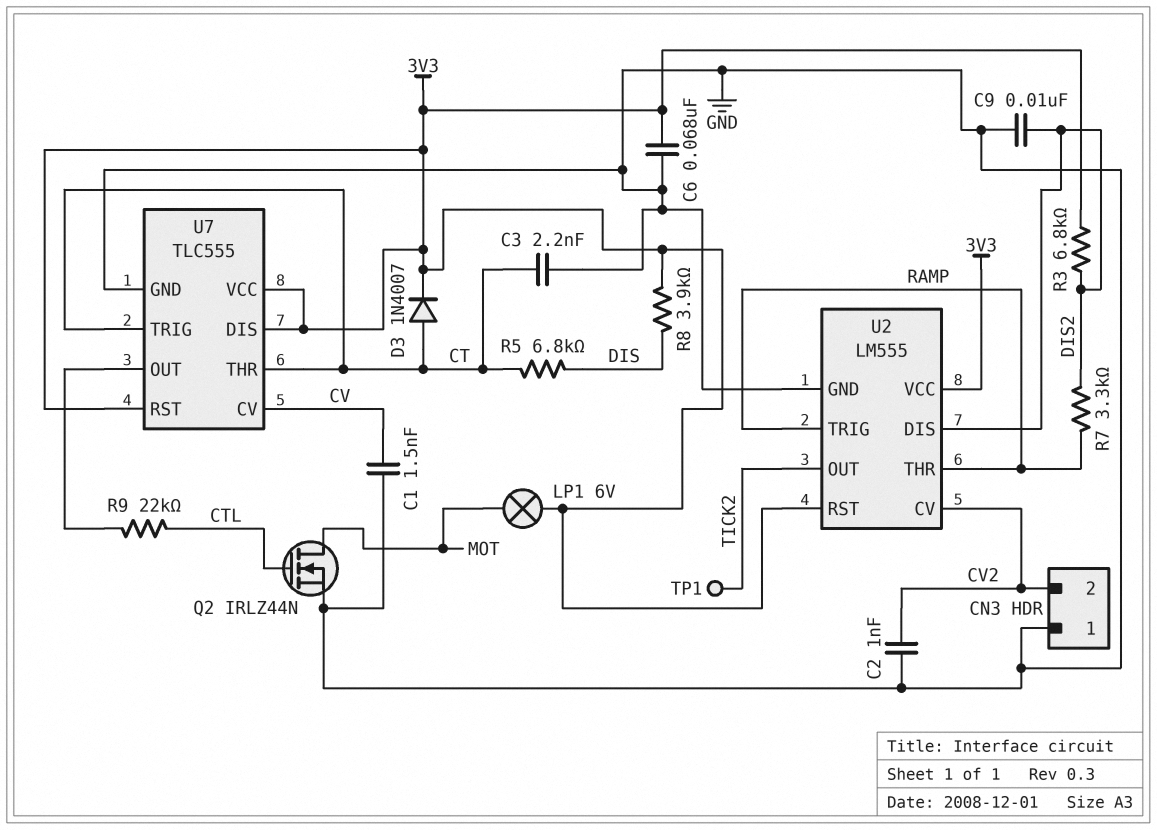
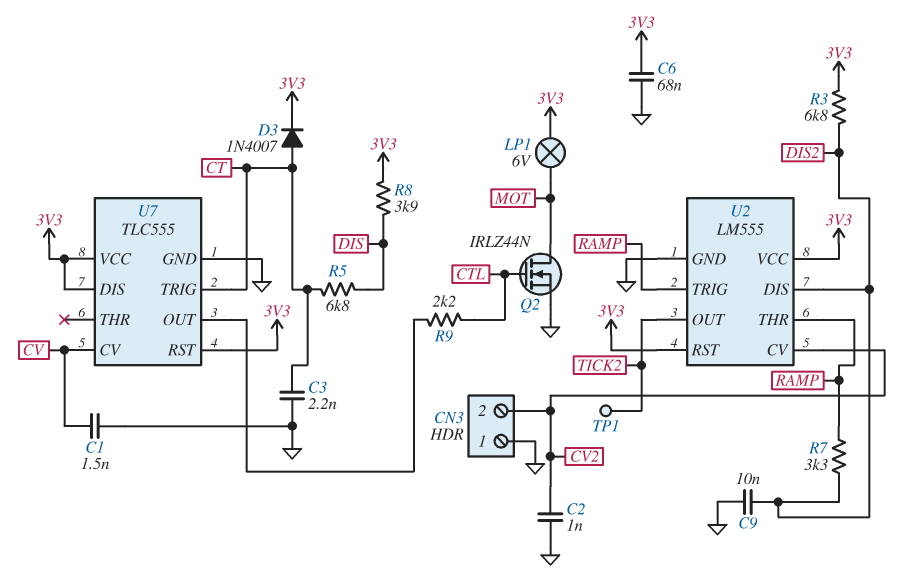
R9: 22k (CTL, U7/OUT) -> 2.2k (CTL, U7/OUT)
U7 pin THR: CT -> none

